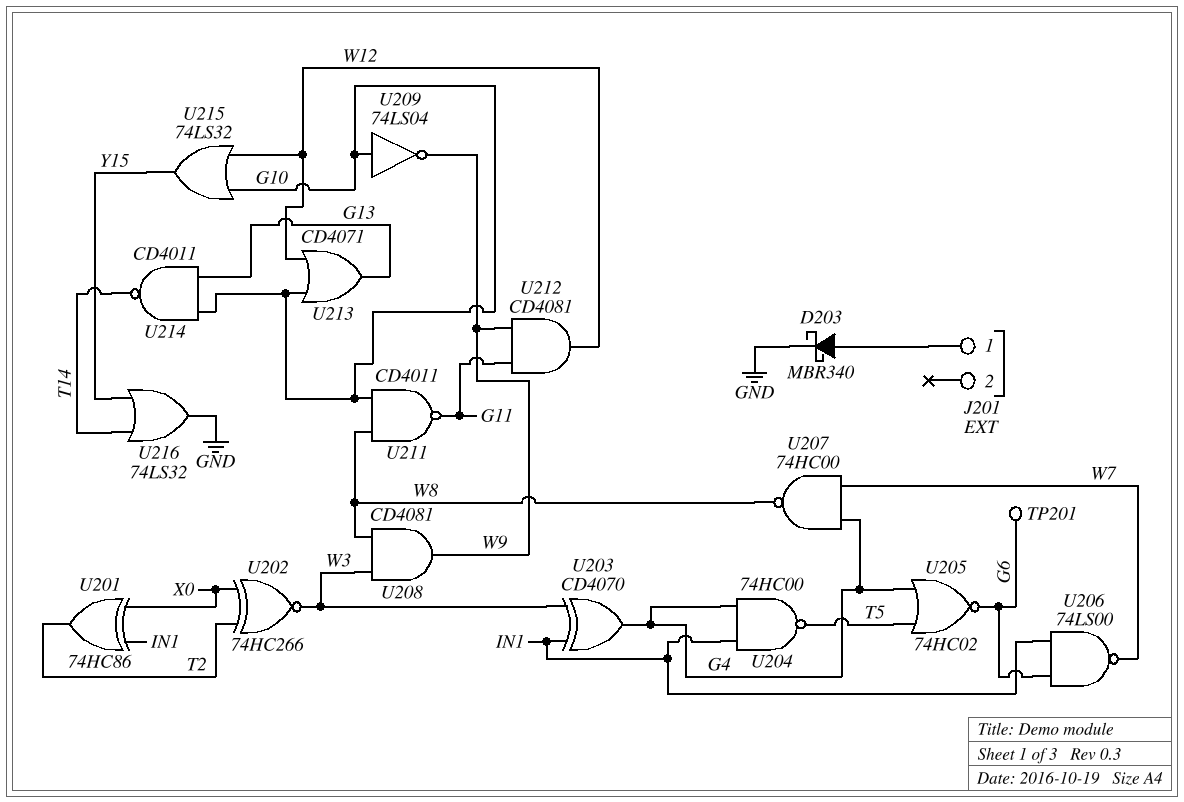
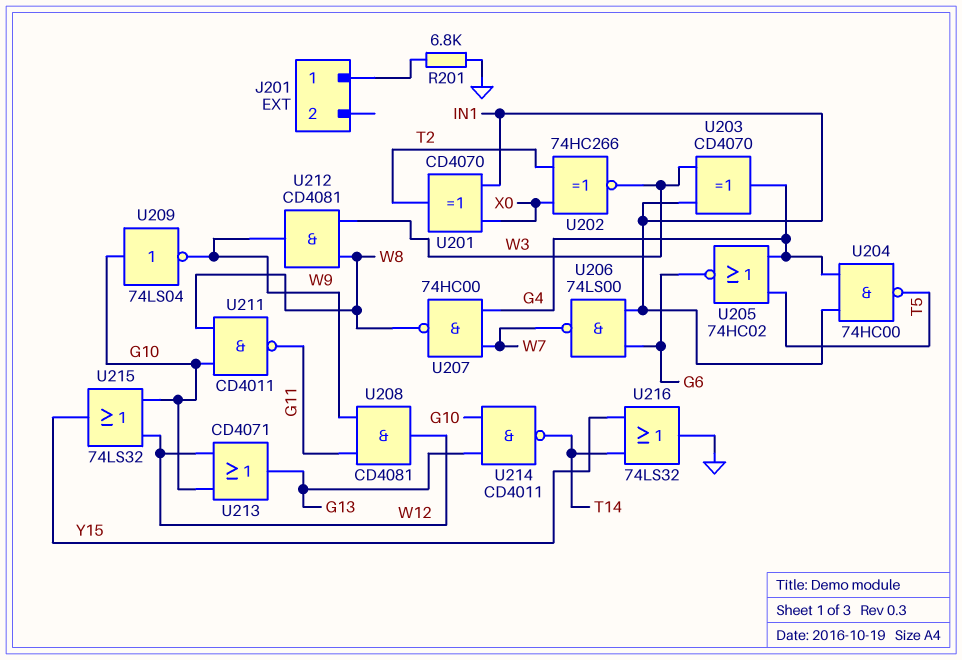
D203: schottky MBR340 (A J201/1, K GND) -> none
R201: none -> 6.8k (GND, J201/1)
TP201: test point (G6) -> none
U201: XOR 74HC86 (in IN1, in X0, out T2) -> XOR CD4070 (in IN1, in X0, out T2)
U208: AND CD4081 (in W3, in W8, out W9) -> AND CD4081 (in G11, in W9, out W12)
U212: AND CD4081 (in G11, in W9, out W12) -> AND CD4081 (in W3, in W8, out W9)

